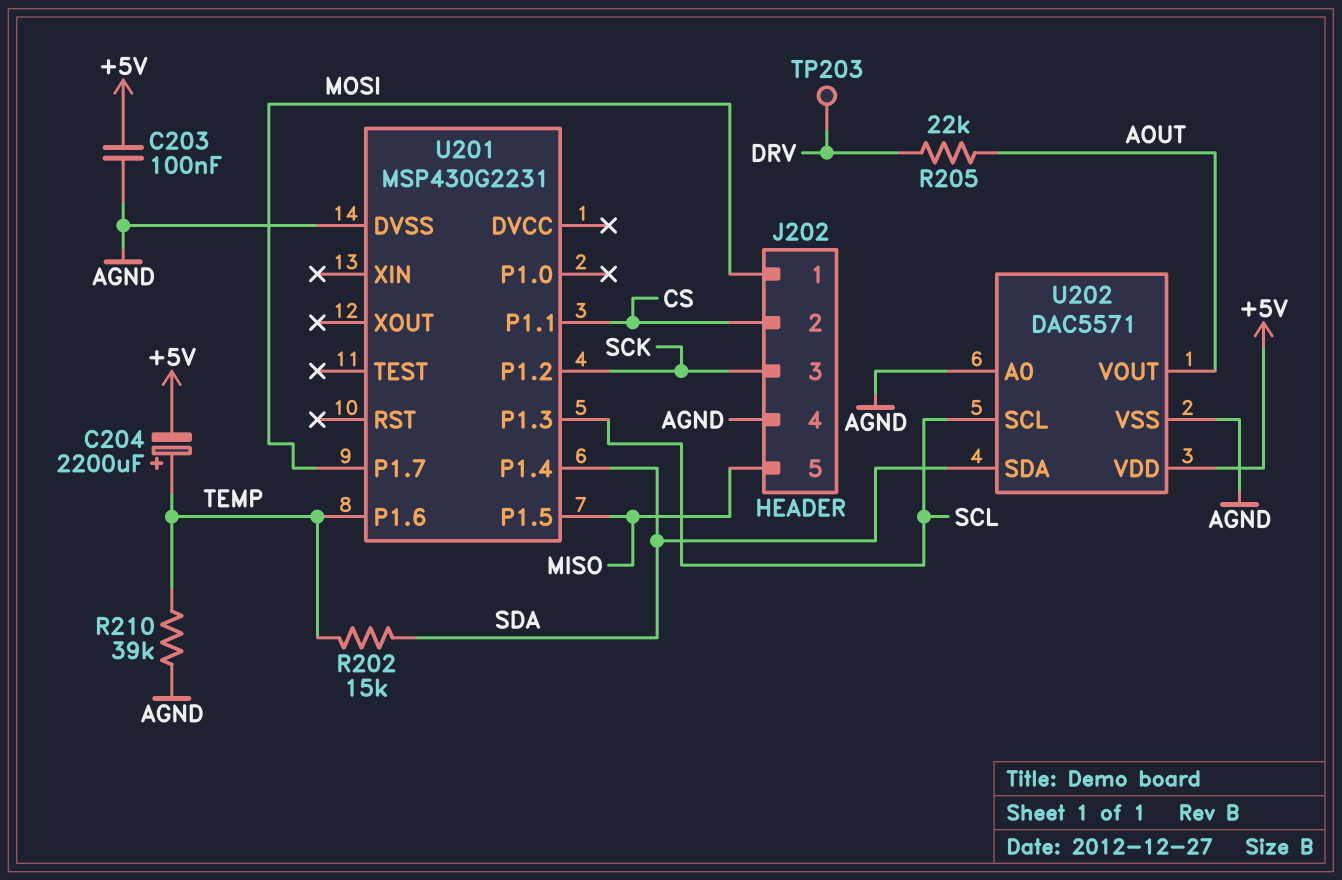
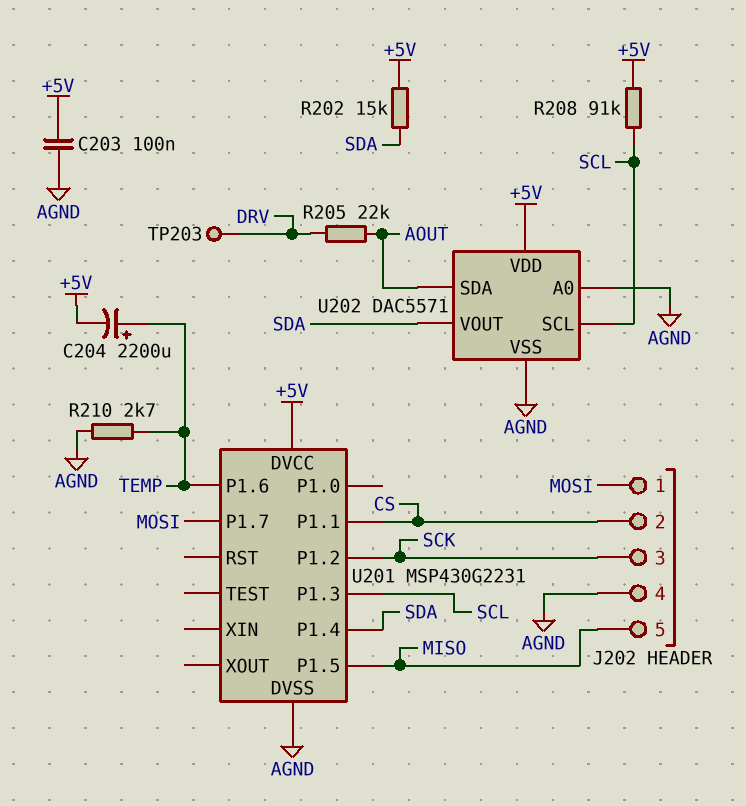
R202: 15k (SDA, TEMP) -> 15k (+5V, SDA)
R208: none -> 91k (+5V, SCL)
R210: 39k (AGND, TEMP) -> 2.7k (AGND, TEMP)
U201 pin DVCC: none -> +5V
U202 pin SDA: SDA -> AOUT
U202 pin VOUT: AOUT -> SDA

